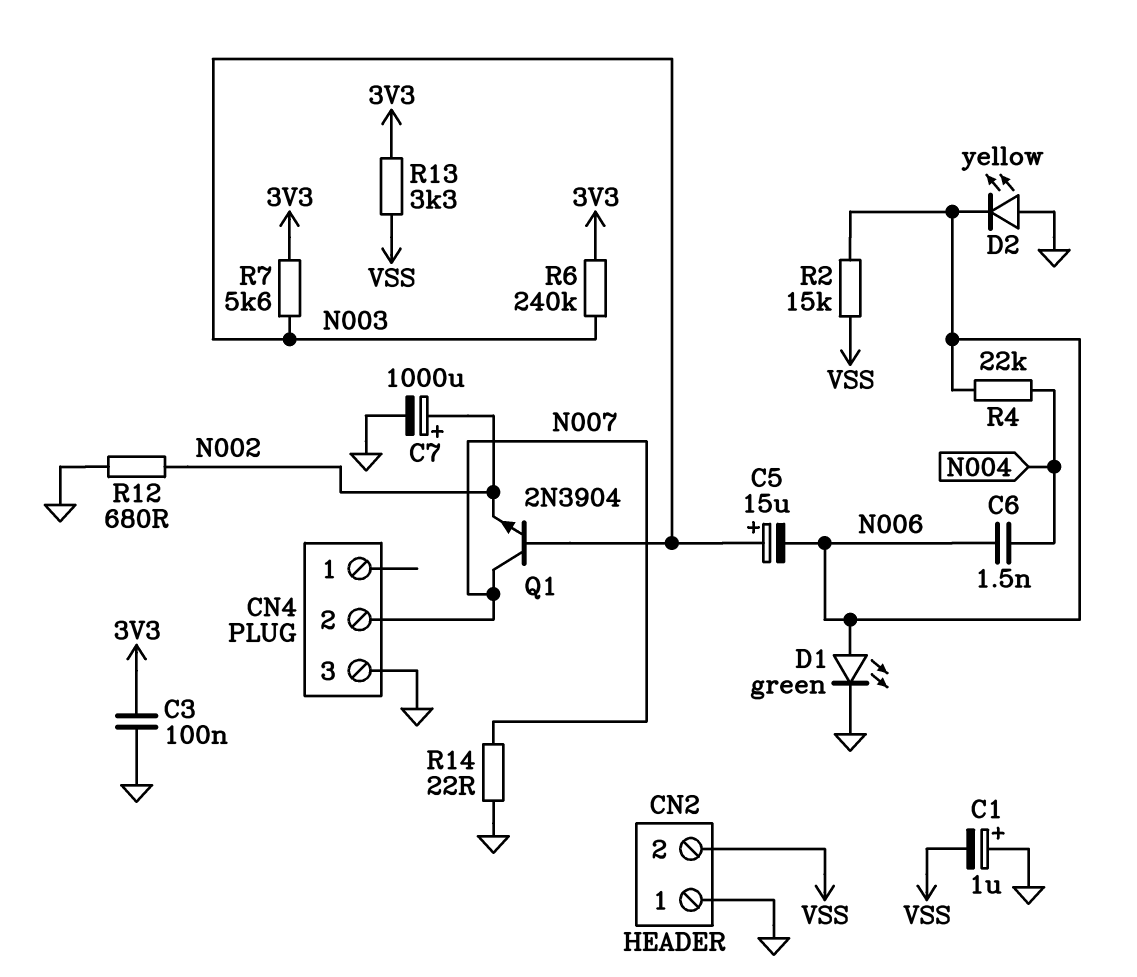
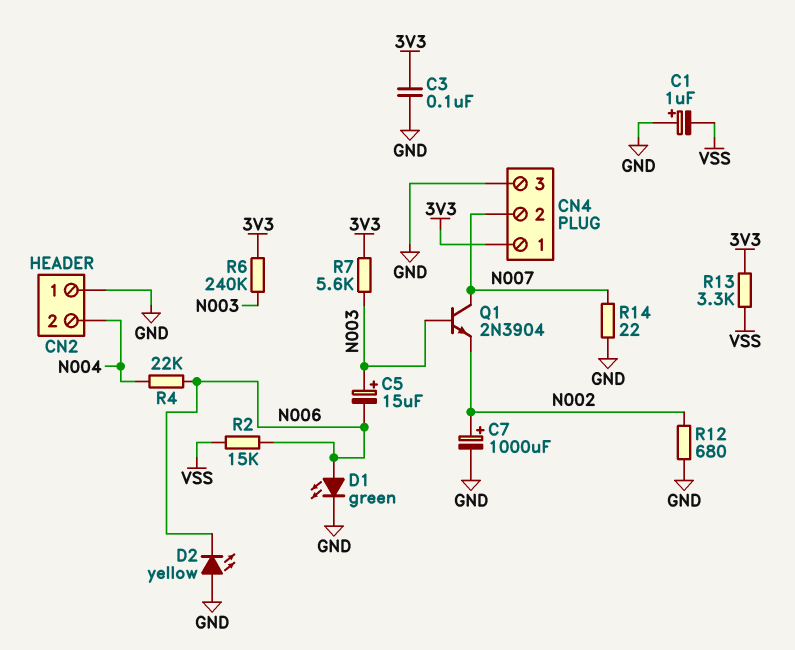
C6: 1.5nF (N004, N006) -> none
CN2 pin 2: VSS -> N004
CN4 pin 1: none -> 3V3

